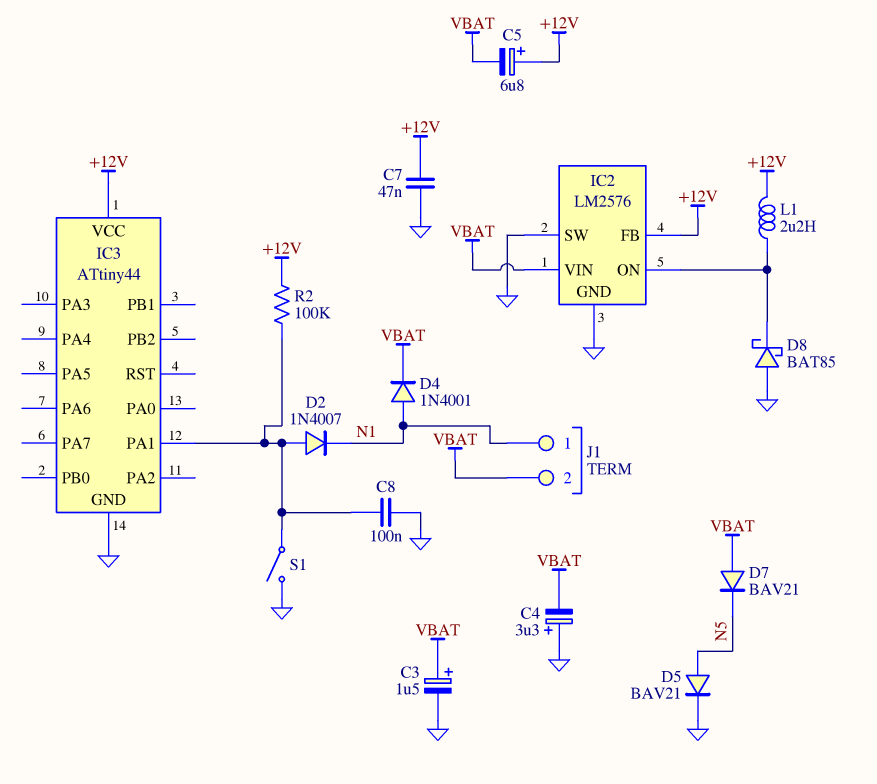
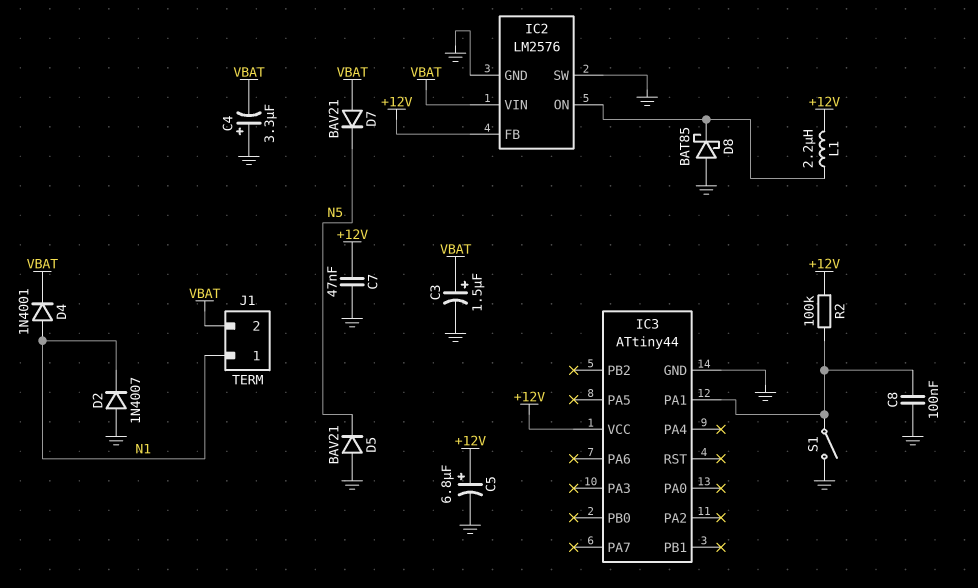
C5: 6.8uF (plus +12V, minus VBAT) -> 6.8uF (plus +12V, minus GND)
D2: diode 1N4007 (A IC3/PA1, K N1) -> diode 1N4007 (A GND, K N1)
D5: diode BAV21 (A N5, K GND) -> diode BAV21 (A GND, K N5)

